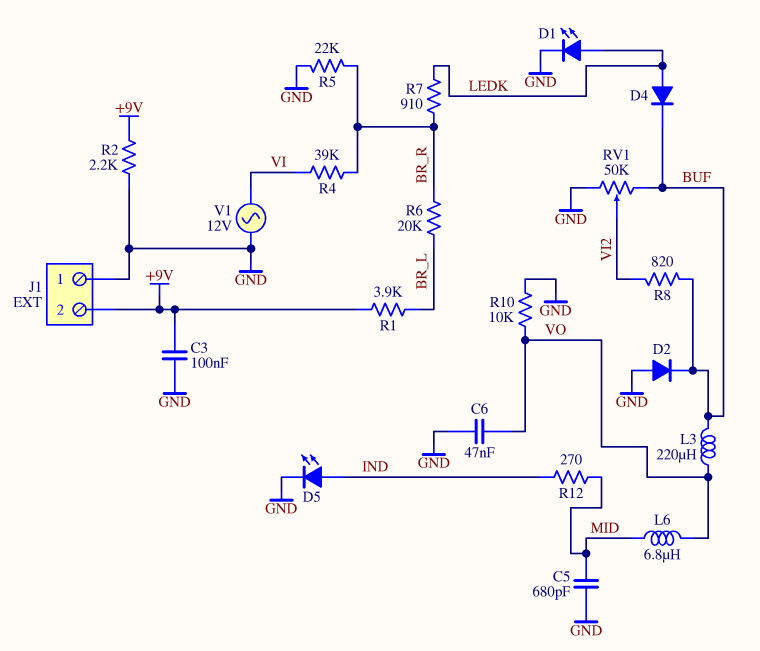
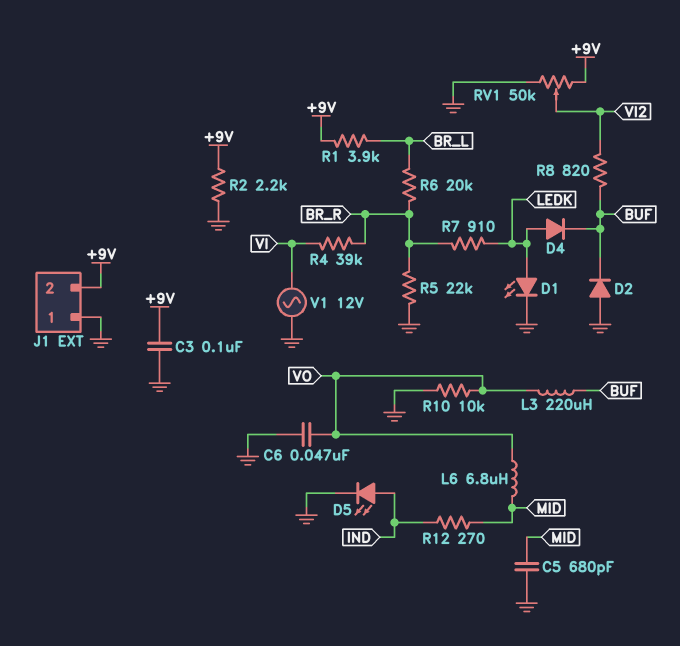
RV1: 50k (BUF, GND, wiper VI2) -> 50k (+9V, GND, wiper VI2)

